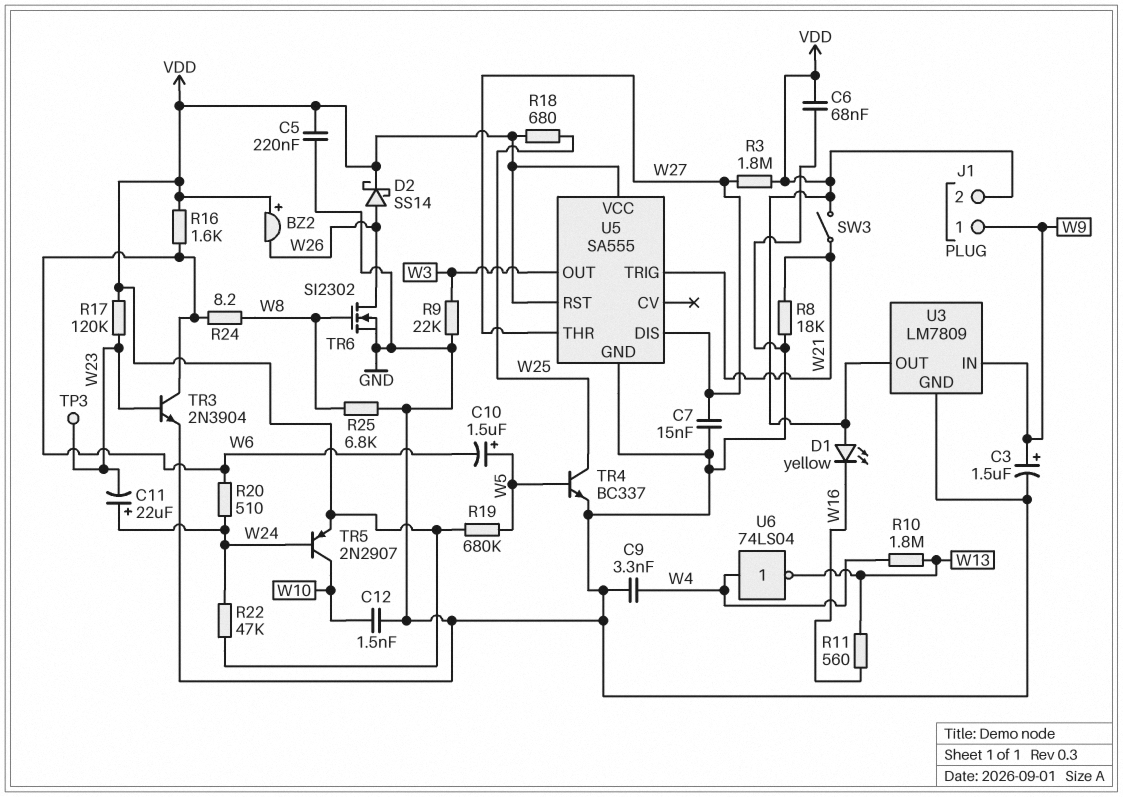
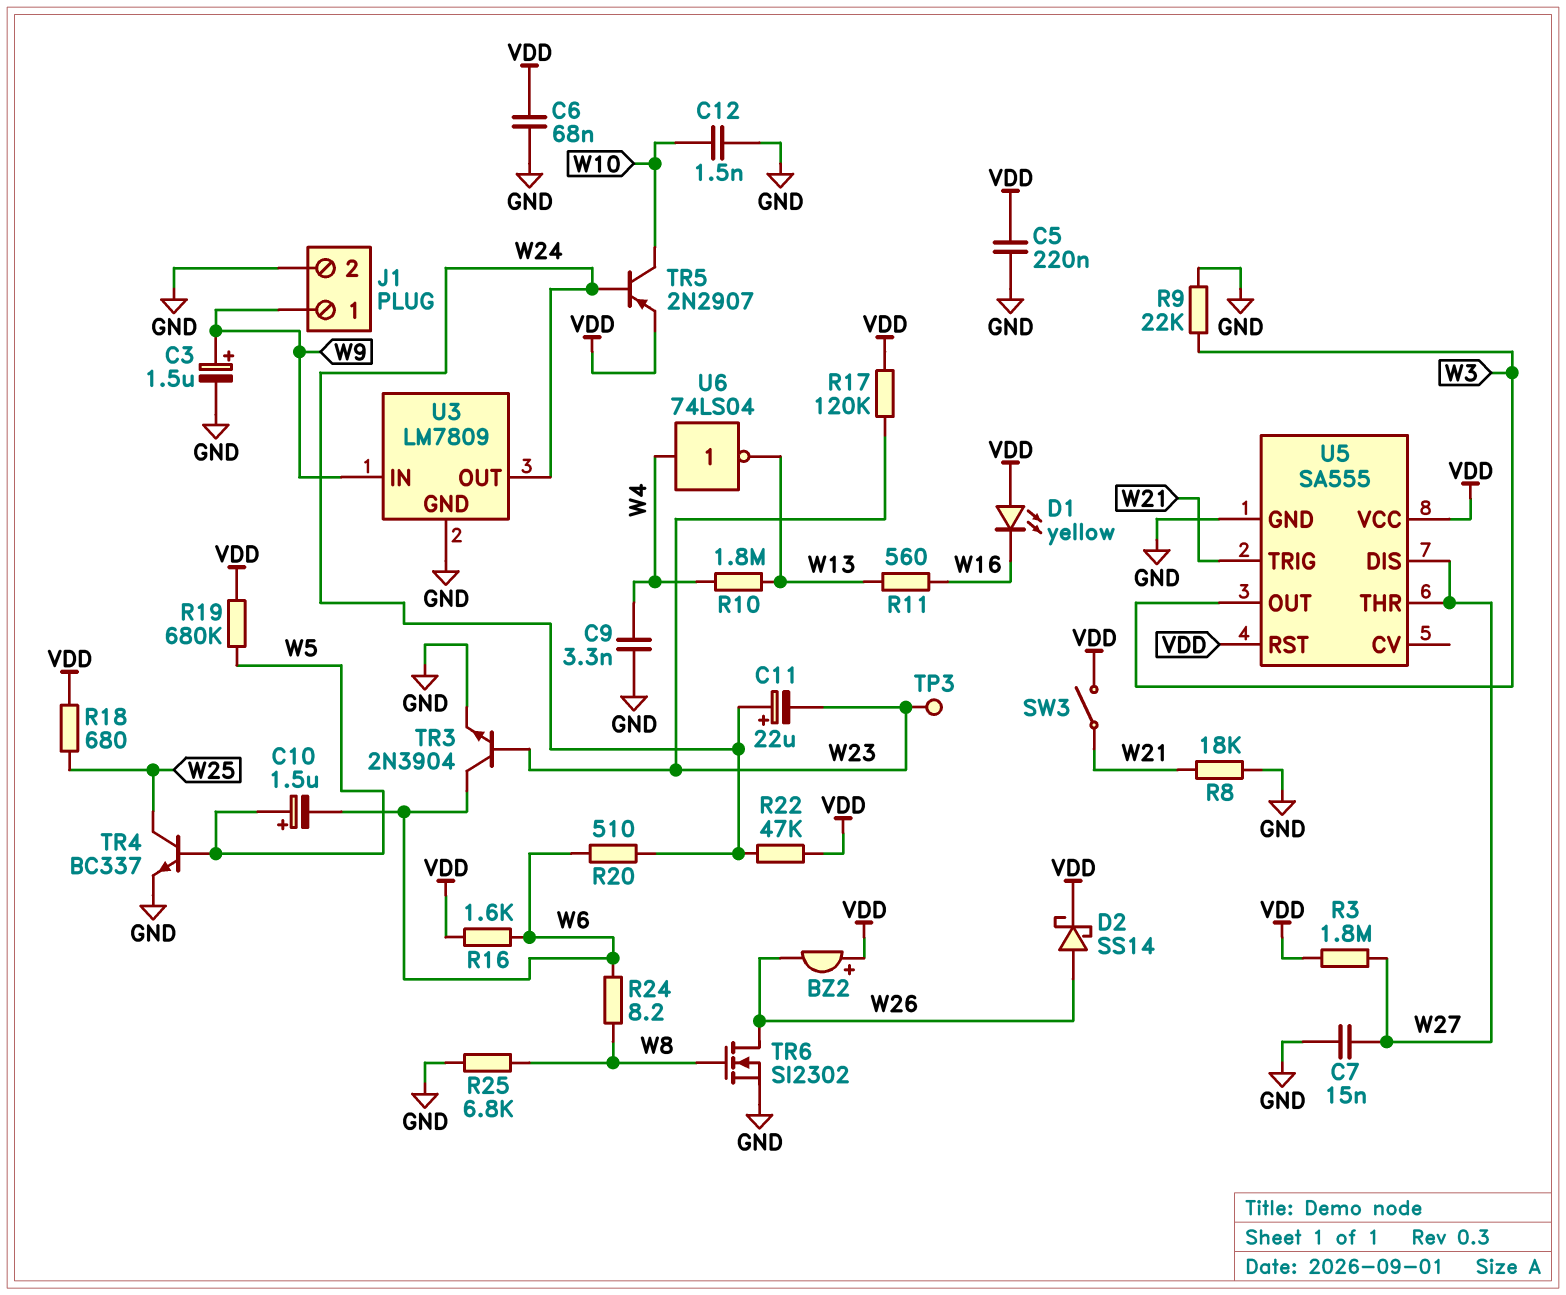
J1 pin 2: VDD -> GND
U3 pin OUT: VDD -> W24

